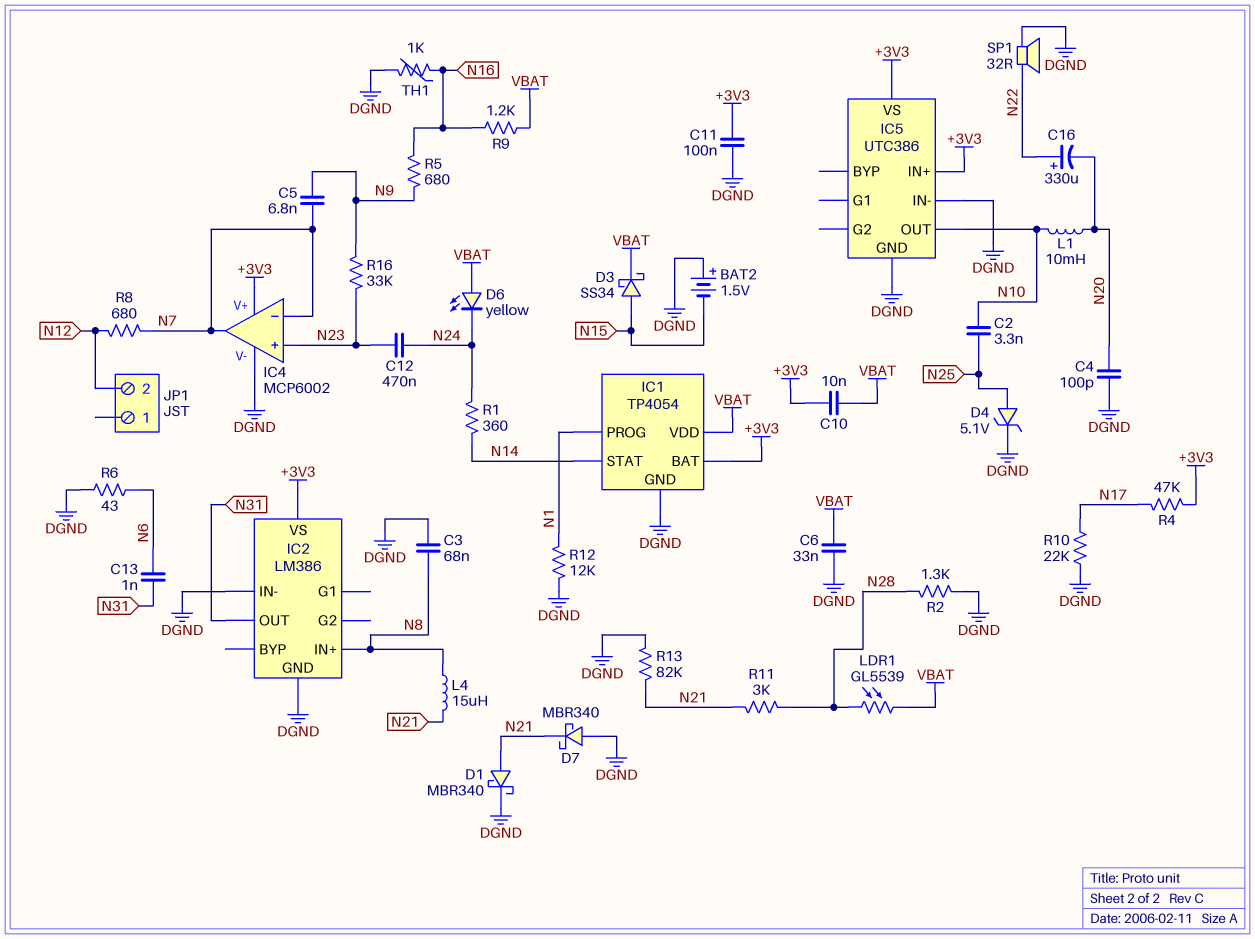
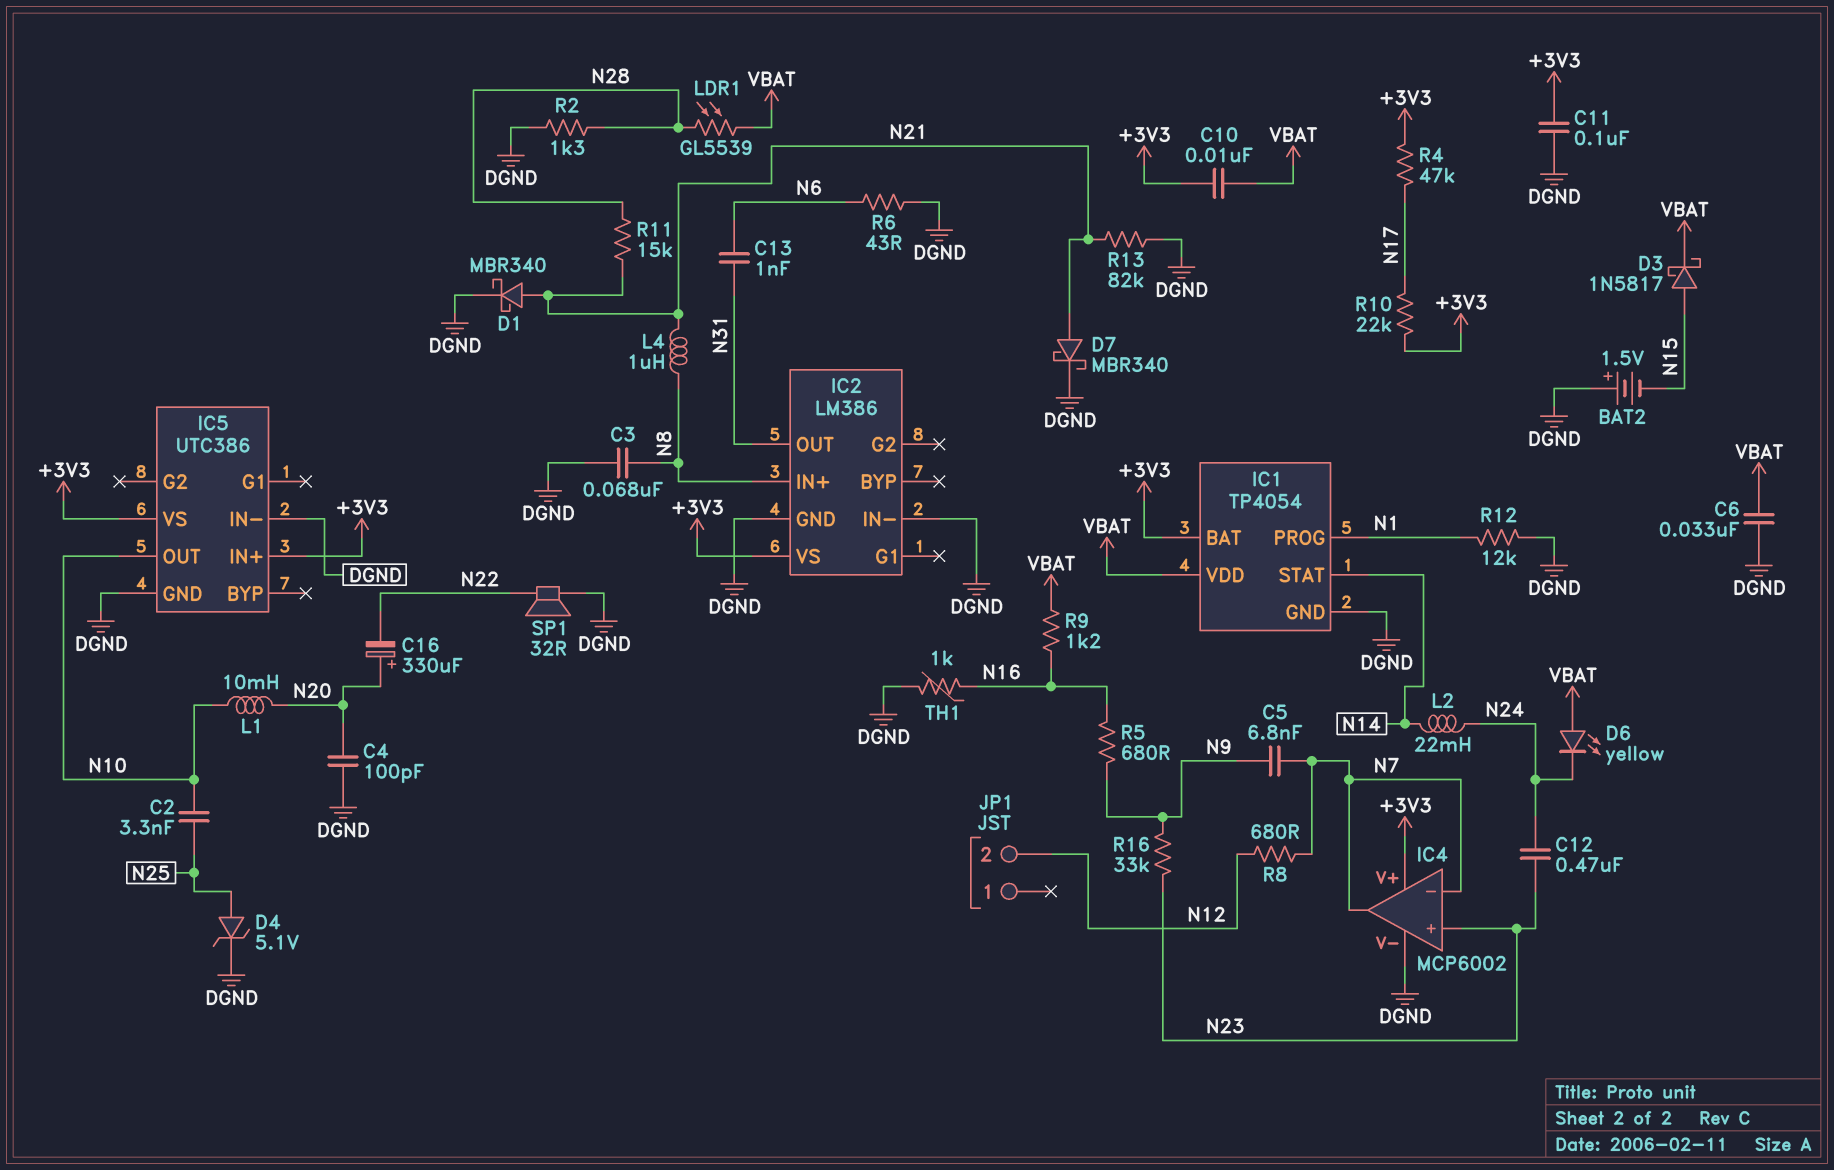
C16: 330uF (plus N22, minus N20) -> 330uF (plus N20, minus N22)
D3: schottky SS34 (A N15, K VBAT) -> schottky 1N5817 (A N15, K VBAT)
D7: schottky MBR340 (A DGND, K N21) -> schottky MBR340 (A N21, K DGND)
L2: none -> 22mH (N14, N24)
L4: 15uH (N8, N21) -> 1uH (N8, N21)
R1: 360 (N14, N24) -> none
R10: 22k (DGND, N17) -> 22k (+3V3, N17)
R11: 3k (N21, N28) -> 15k (N21, N28)

